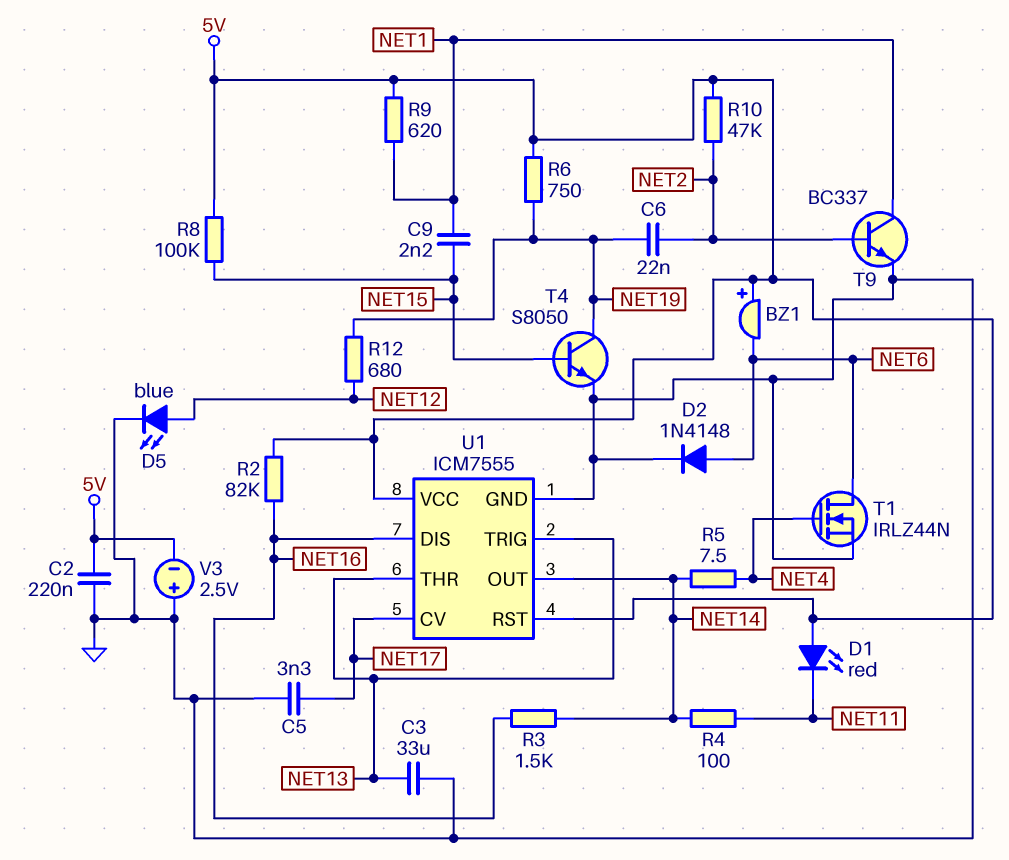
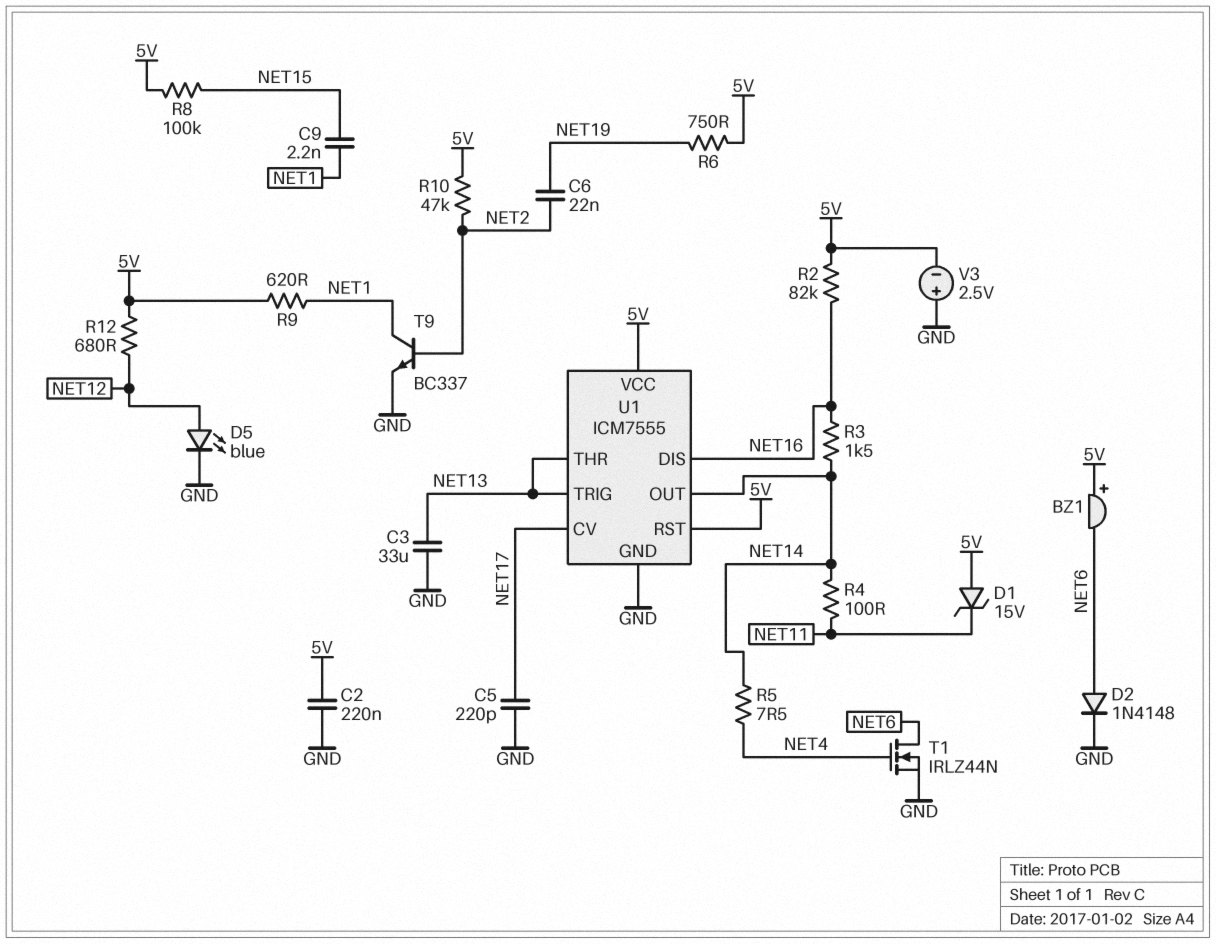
C5: 3.3nF (GND, NET17) -> 220pF (GND, NET17)
D1: LED red (A 5V, K NET11) -> zener 15V (A 5V, K NET11)
R12: 680 (NET12, NET19) -> 680 (5V, NET12)
T4: NPN S8050 (B NET15, C NET19, E GND) -> none

